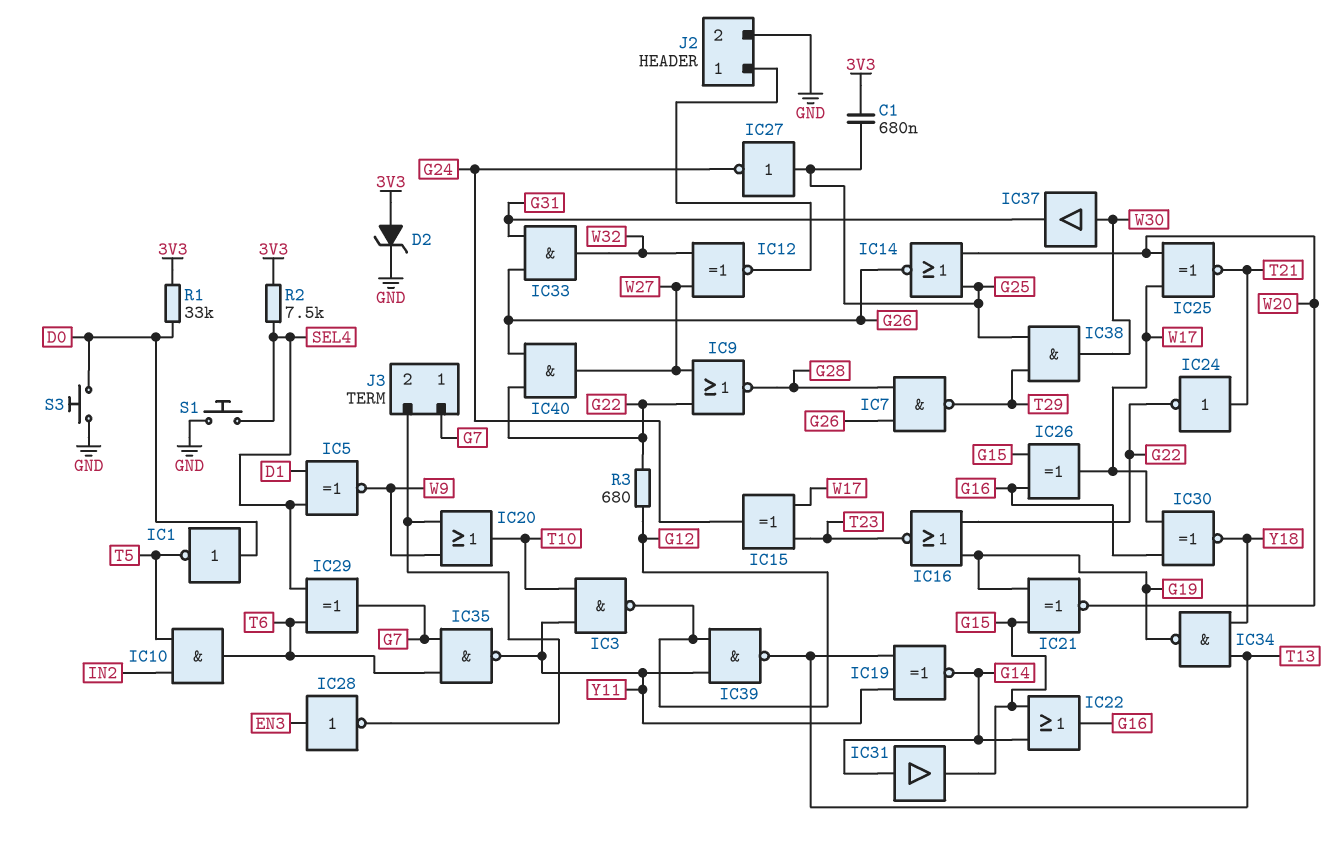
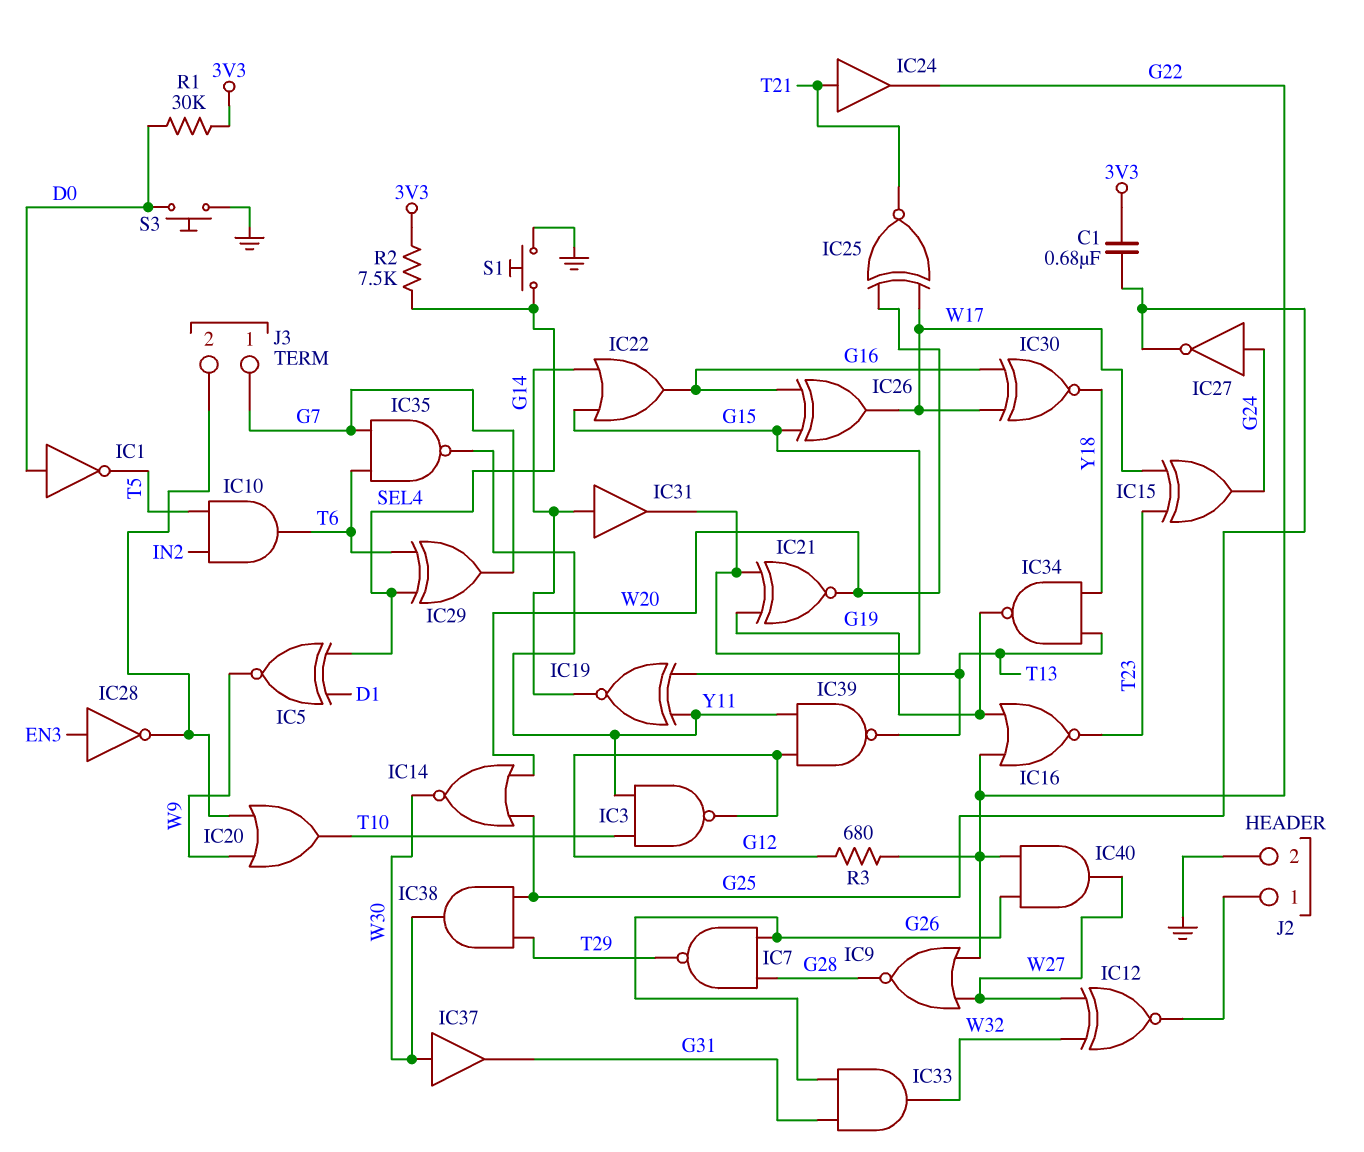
D2: zener (A 3V3, K GND) -> none
IC14: NOR (in G25, in W20, out G26) -> NOR (in G25, in W20, out W30)
IC24: NOT (in T21, out G22) -> buffer (in T21, out G22)
IC27: NOT (in G25, out G24) -> NOT (in G24, out G25)
R1: 33k (3V3, D0) -> 30k (3V3, D0)

